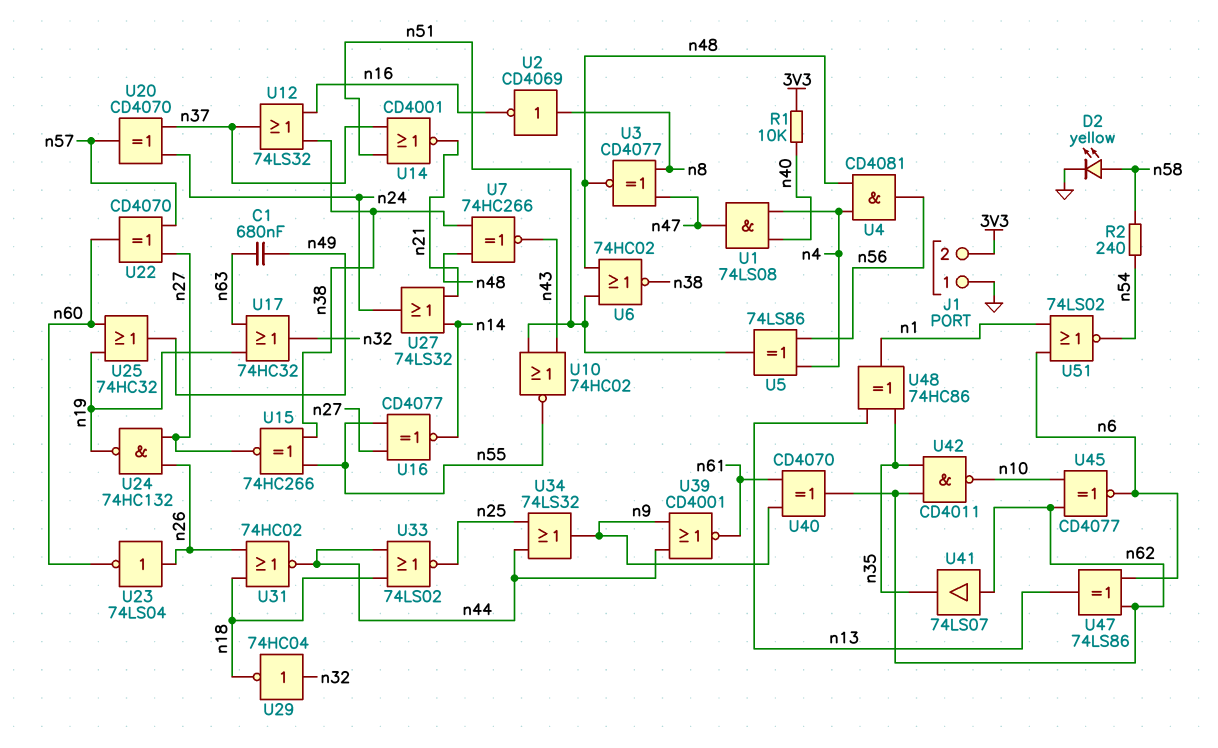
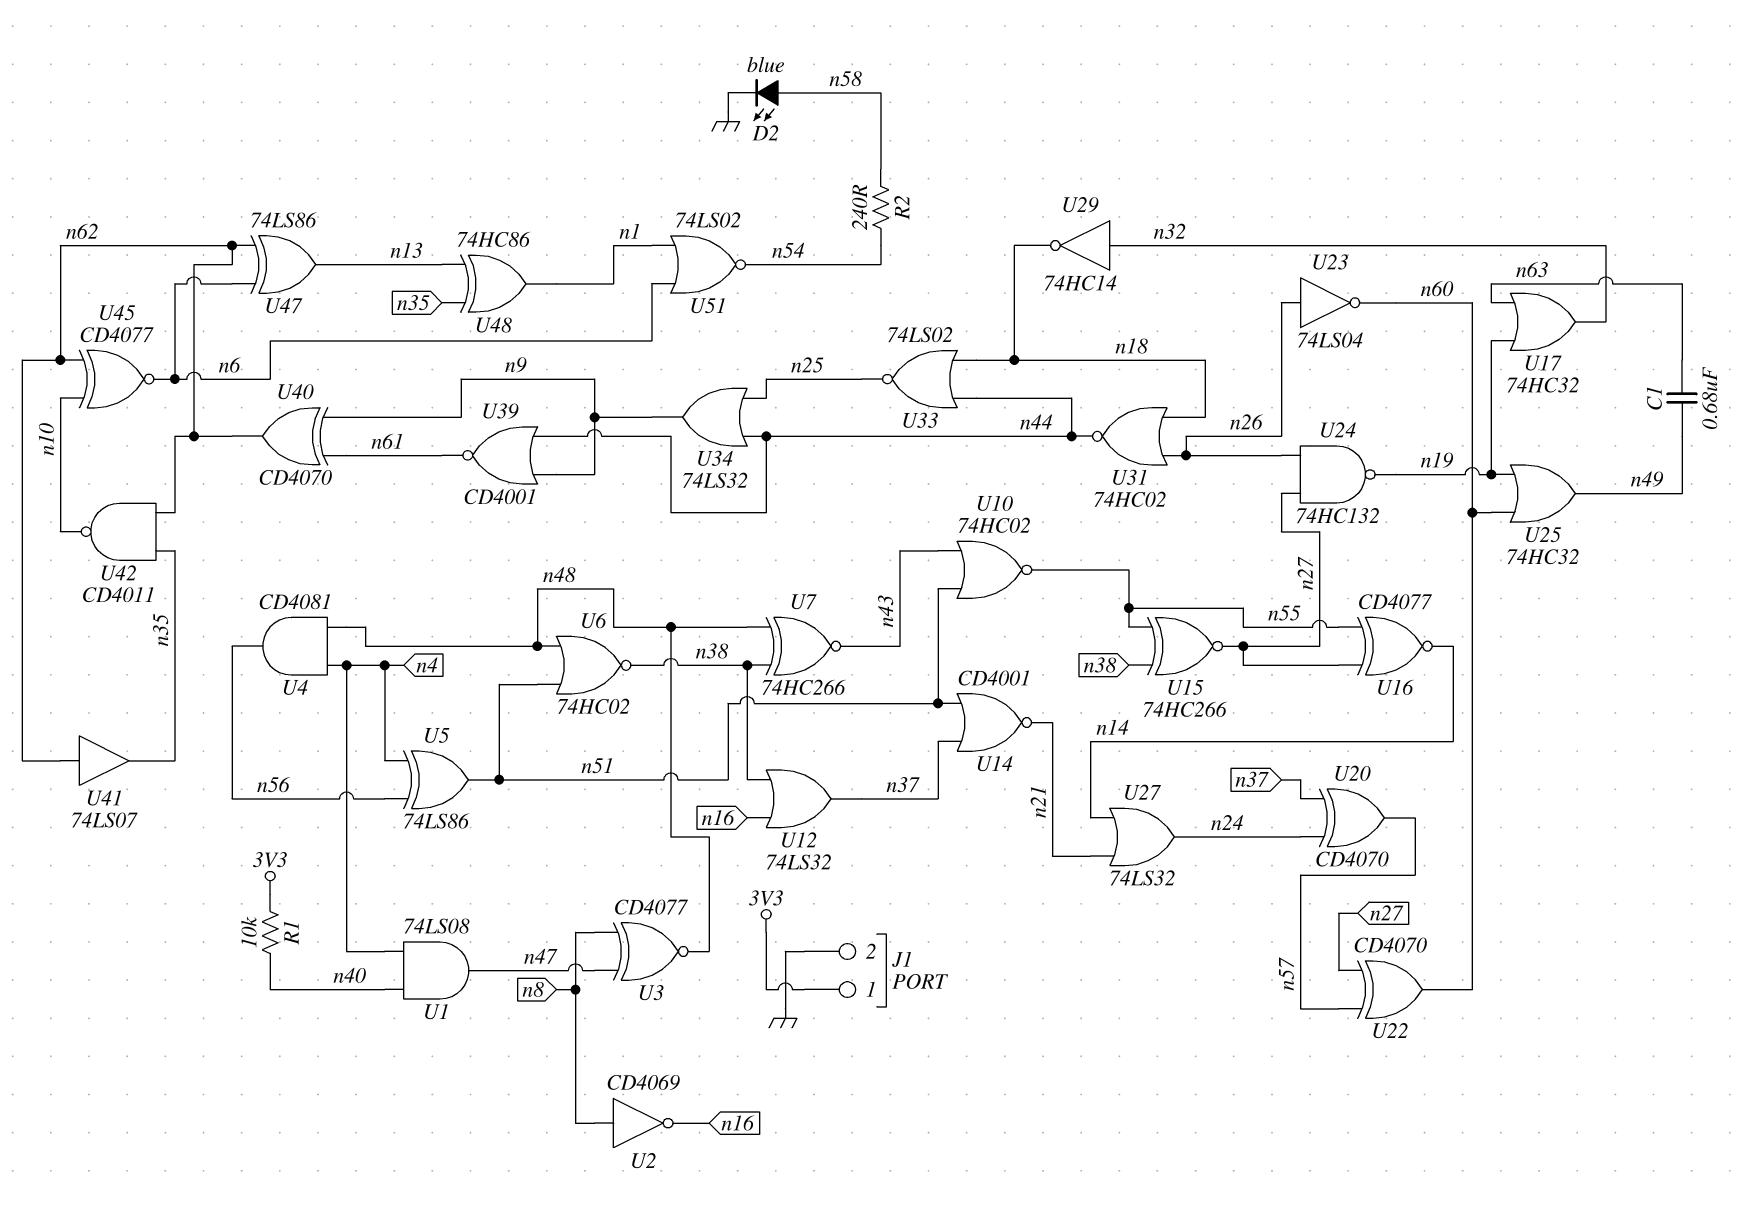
D2: LED yellow (A n58, K GND) -> LED blue (A n58, K GND)
J1 pin 1: GND -> 3V3
J1 pin 2: 3V3 -> GND
U29: NOT 74HC04 (in n32, out n18) -> NOT 74HC14 (in n32, out n18)

